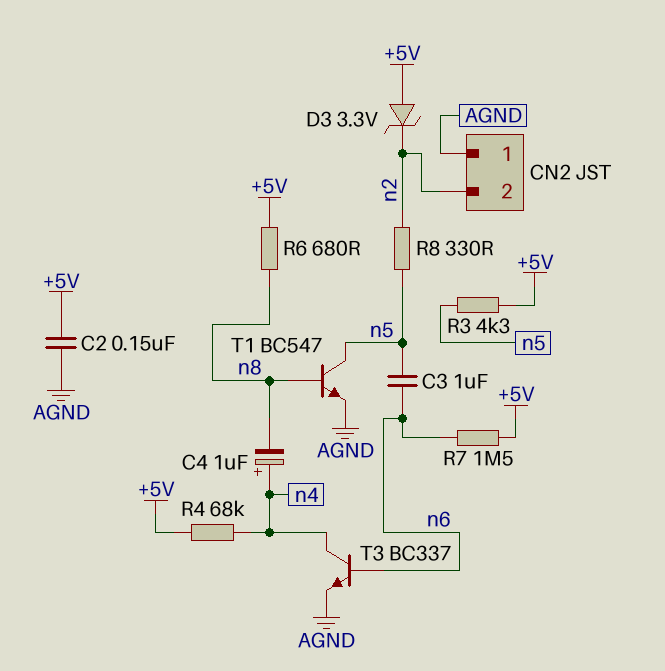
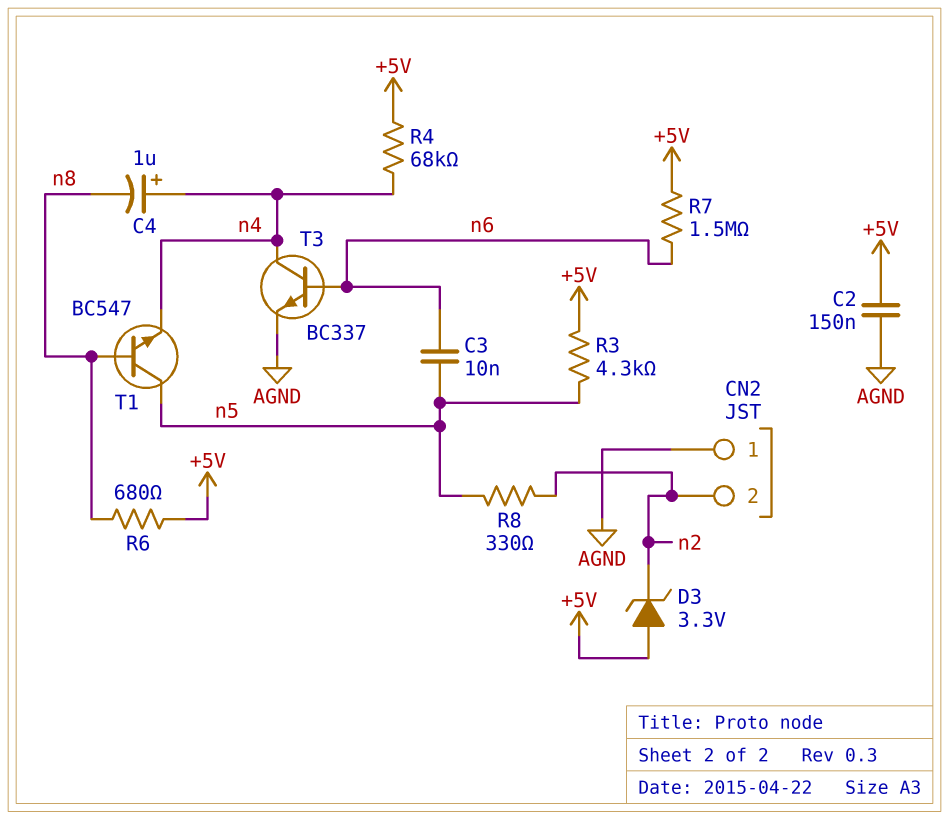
C3: 1uF (n5, n6) -> 10nF (n5, n6)
T1: NPN BC547 (B n8, C n5, E AGND) -> NPN BC547 (B n8, C n5, E n4)

